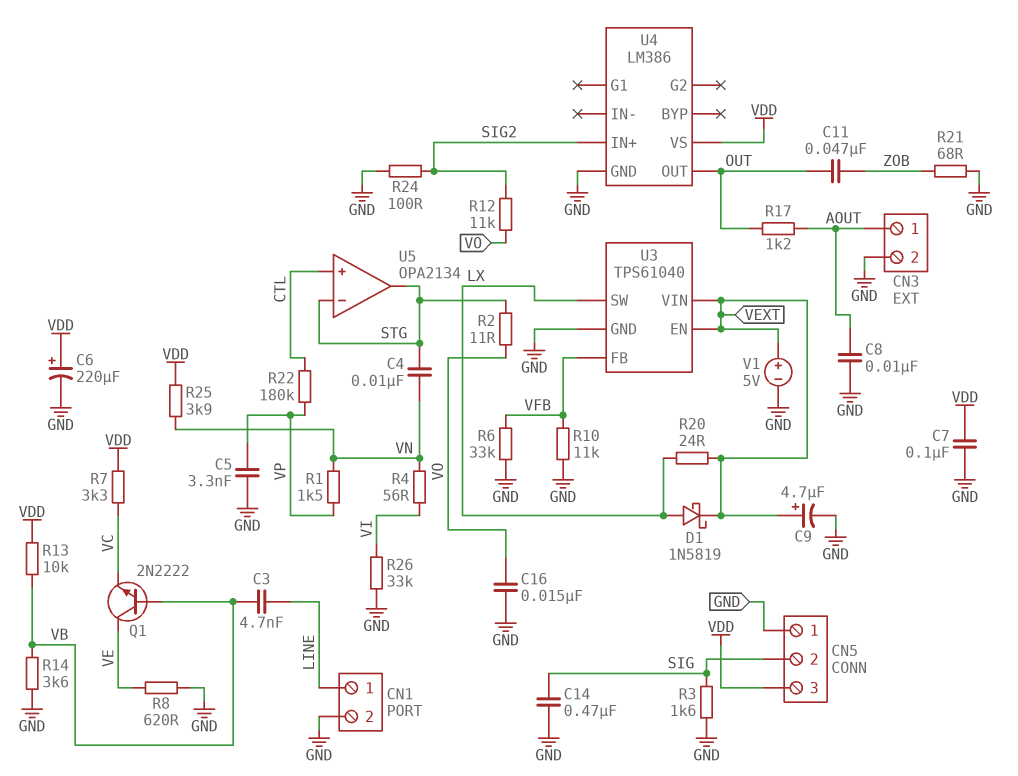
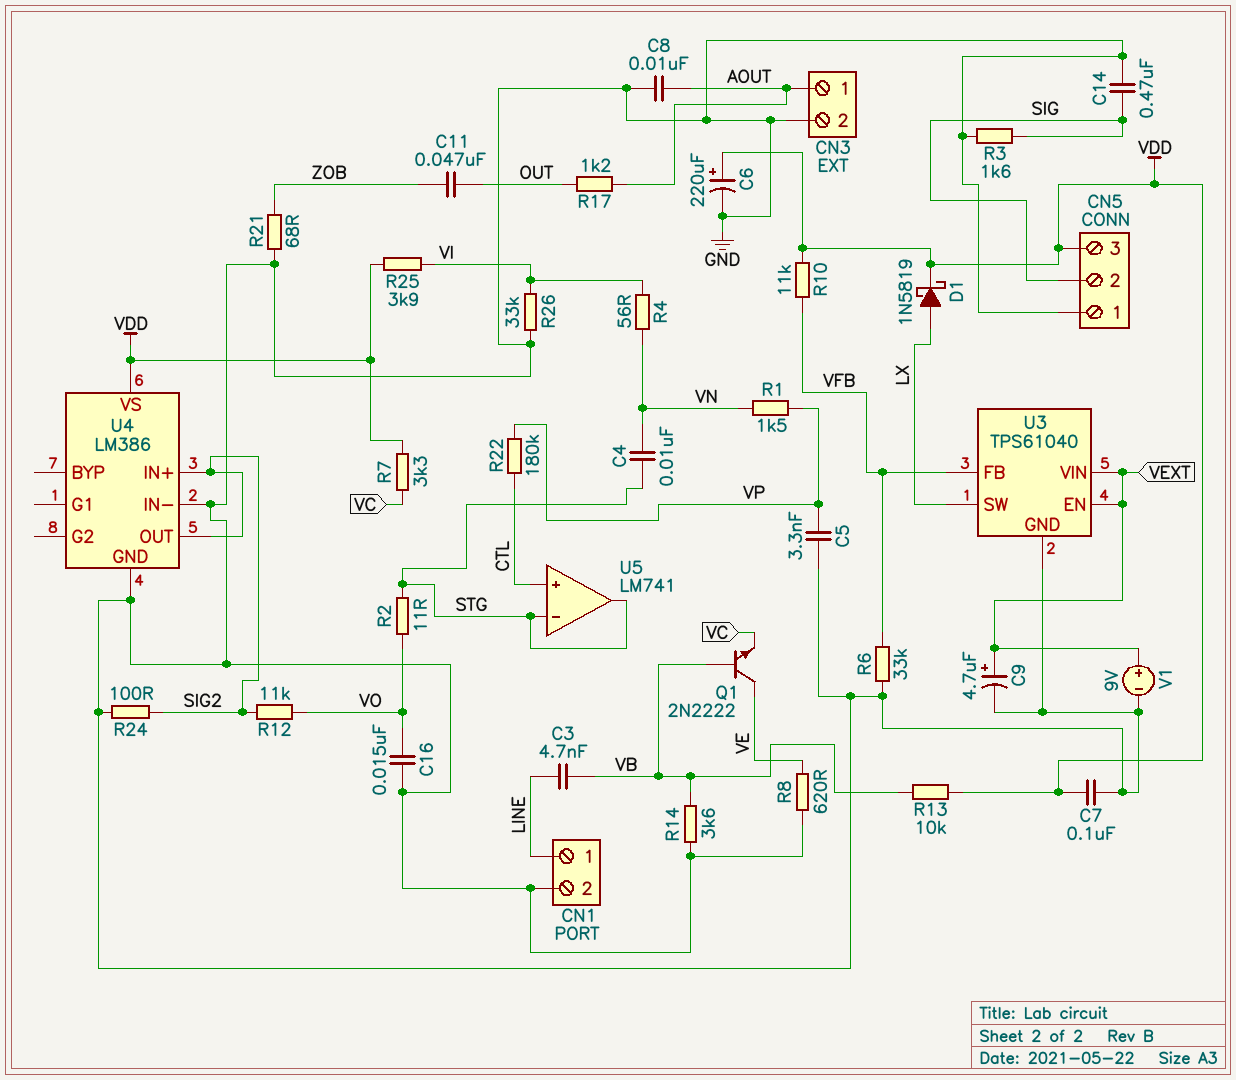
D1: schottky 1N5819 (A LX, K VEXT) -> schottky 1N5819 (A LX, K VDD)
R10: 11k (GND, VFB) -> 11k (VDD, VFB)
R20: 24 (LX, VEXT) -> none
R25: 3.9k (VDD, VN) -> 3.9k (VDD, VI)
U4 pin IN-: none -> GND
U4 pin OUT: OUT -> SIG2
U5: OPA2134 -> LM741
V1: 5V (plus VEXT, minus GND) -> 9V (plus VEXT, minus GND)

